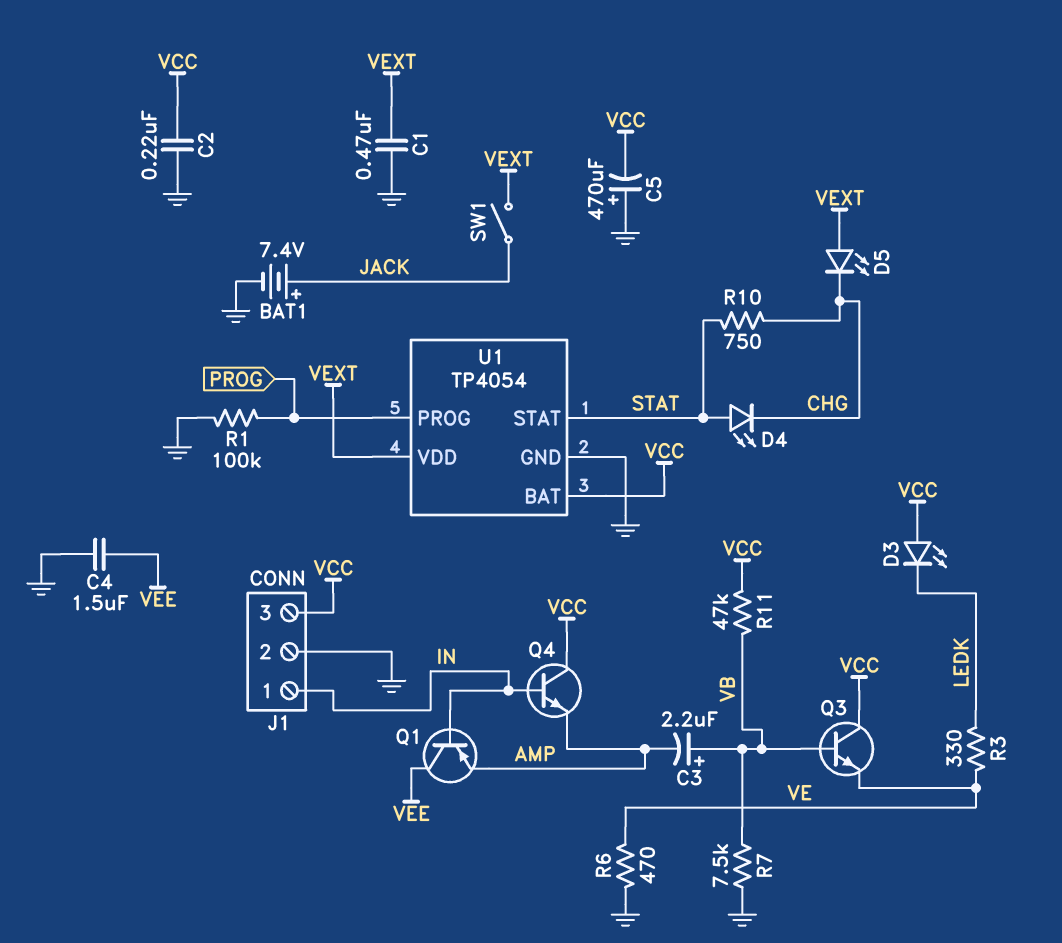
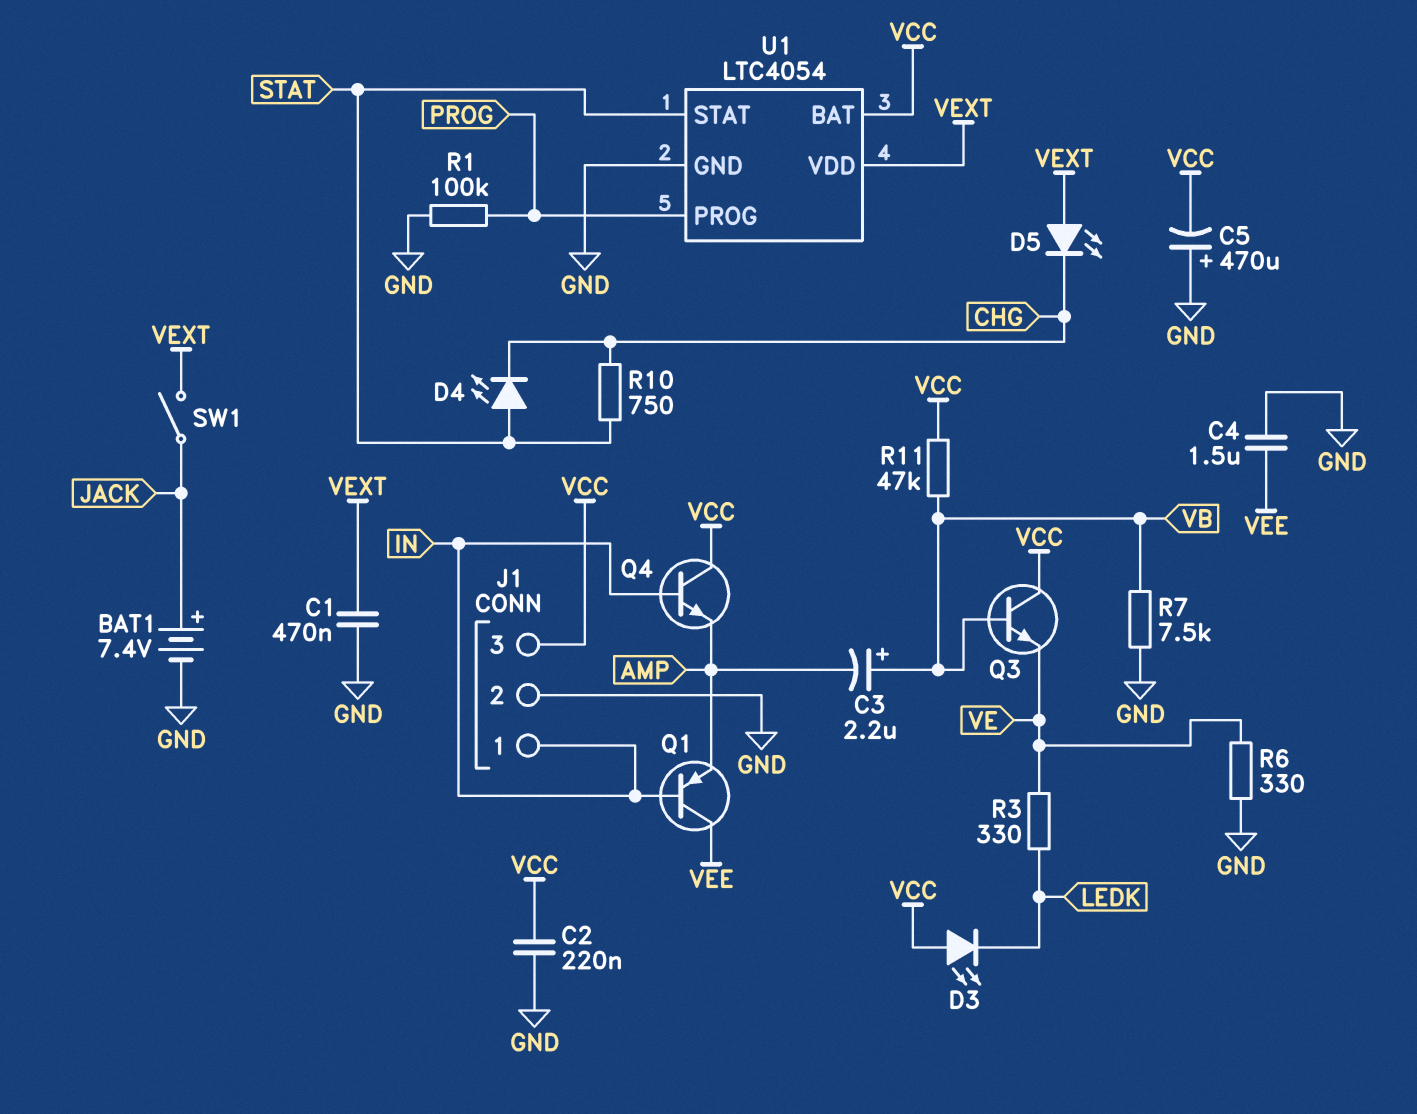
R6: 470 (GND, VE) -> 330 (GND, VE)
U1: TP4054 -> LTC4054

